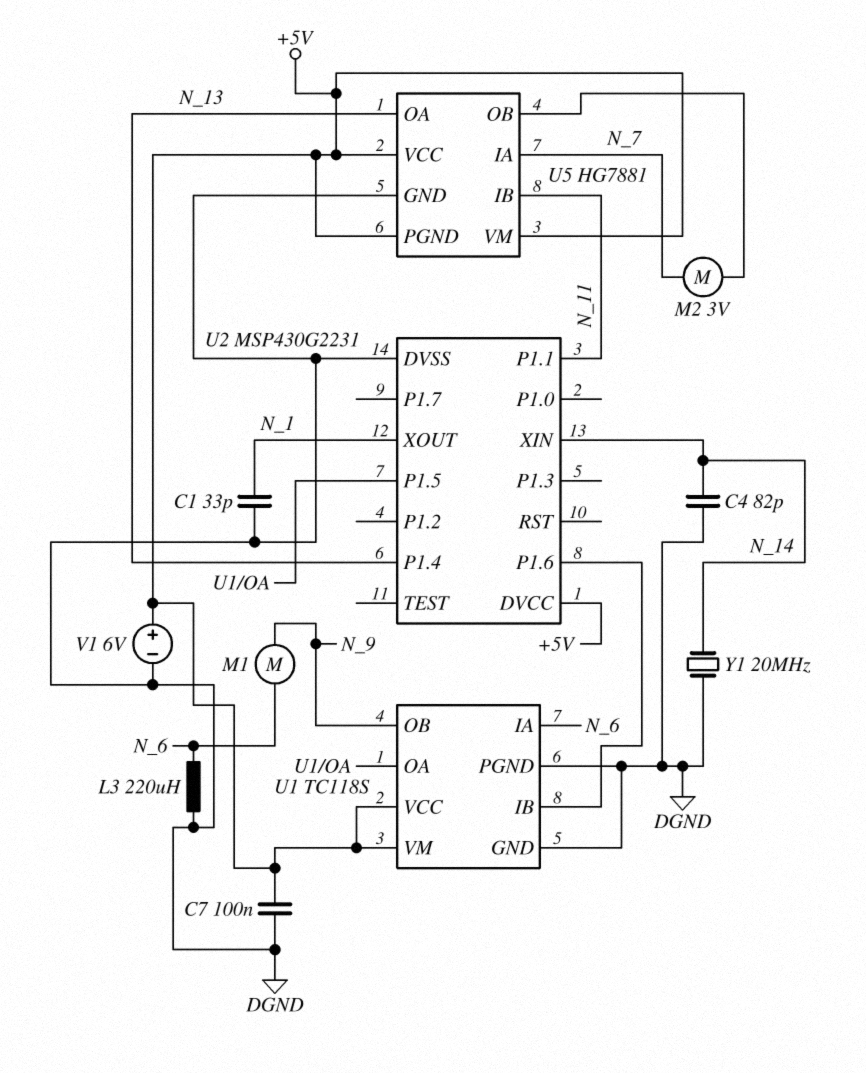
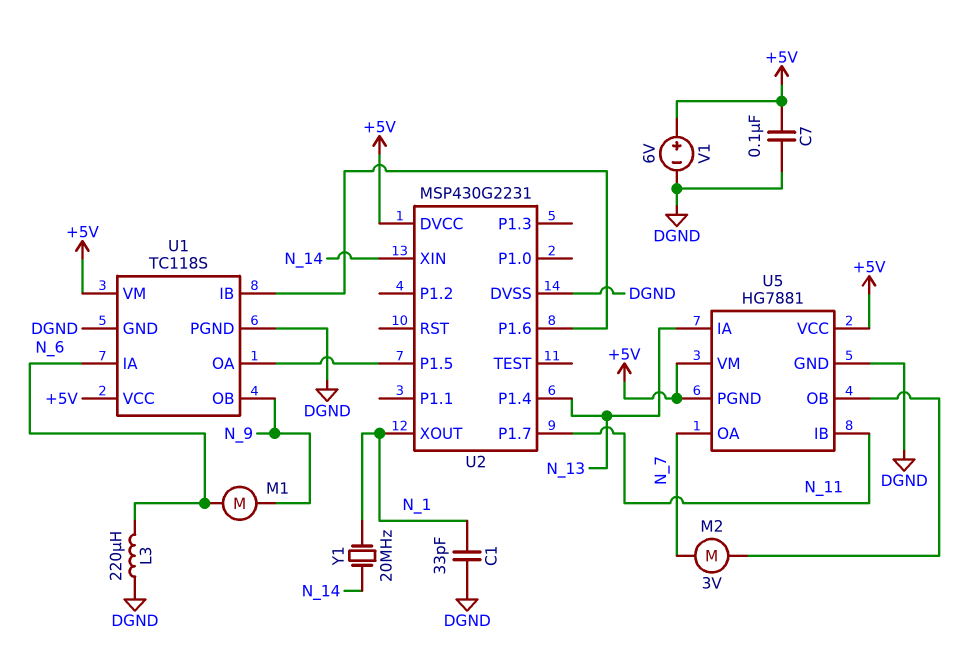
C4: 82pF (DGND, N_14) -> none
U2 pin P1.1: N_11 -> none
U2 pin P1.7: none -> N_11
U5 pin IA: N_7 -> N_13
U5 pin OA: N_13 -> N_7
Y1: 20MHz (DGND, N_14) -> 20MHz (N_1, N_14)

